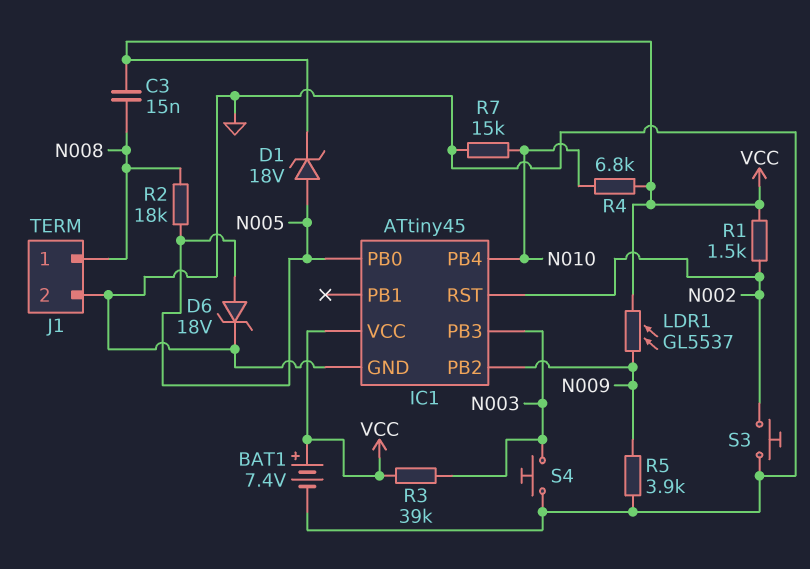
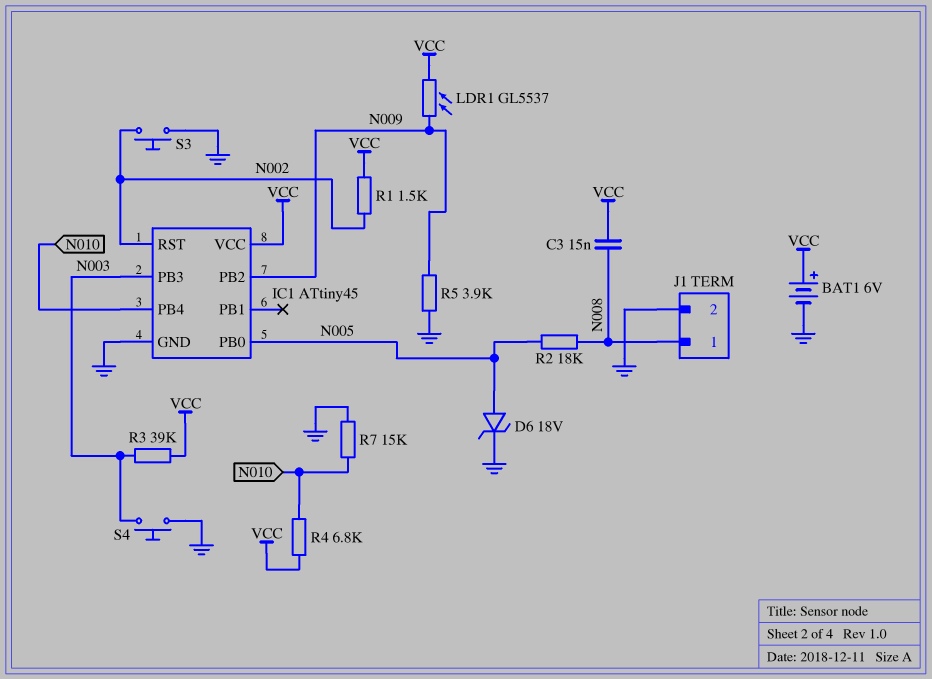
BAT1: 7.4V (plus VCC, minus GND) -> 6V (plus VCC, minus GND)
D1: zener 18V (A N005, K VCC) -> none

